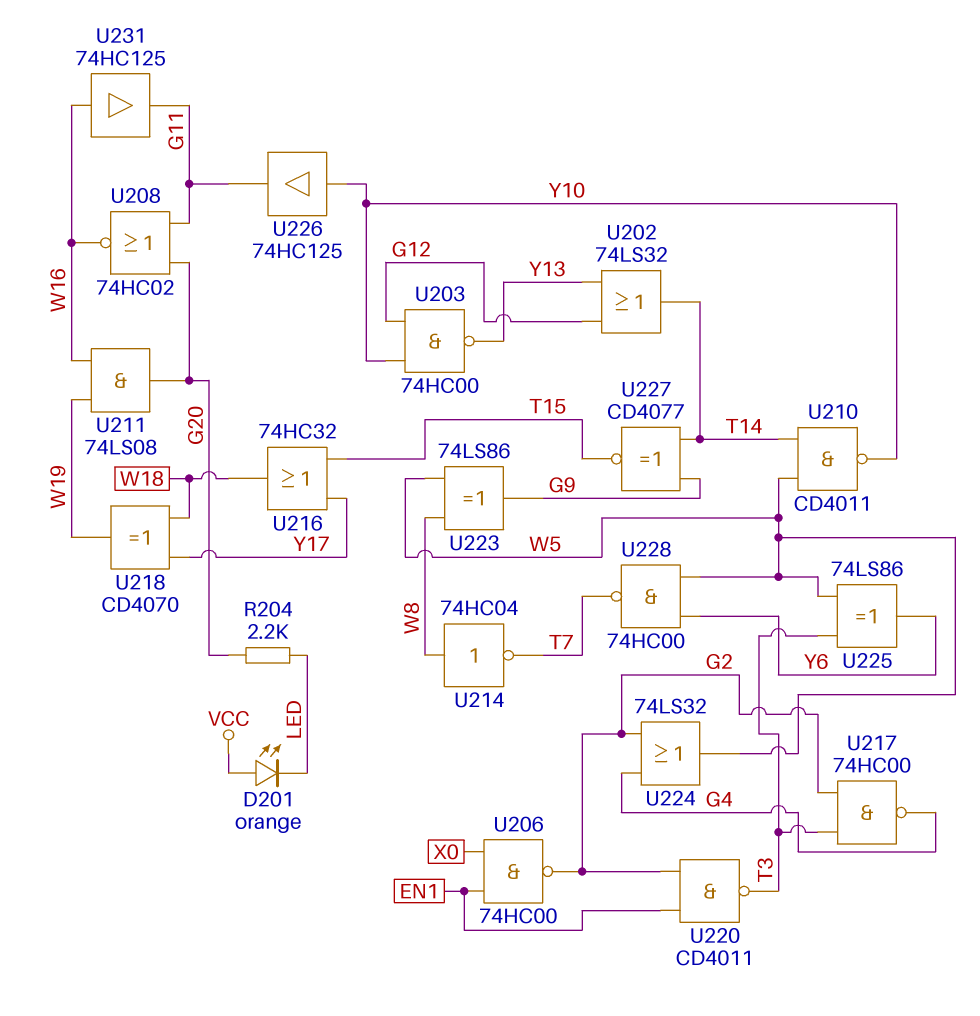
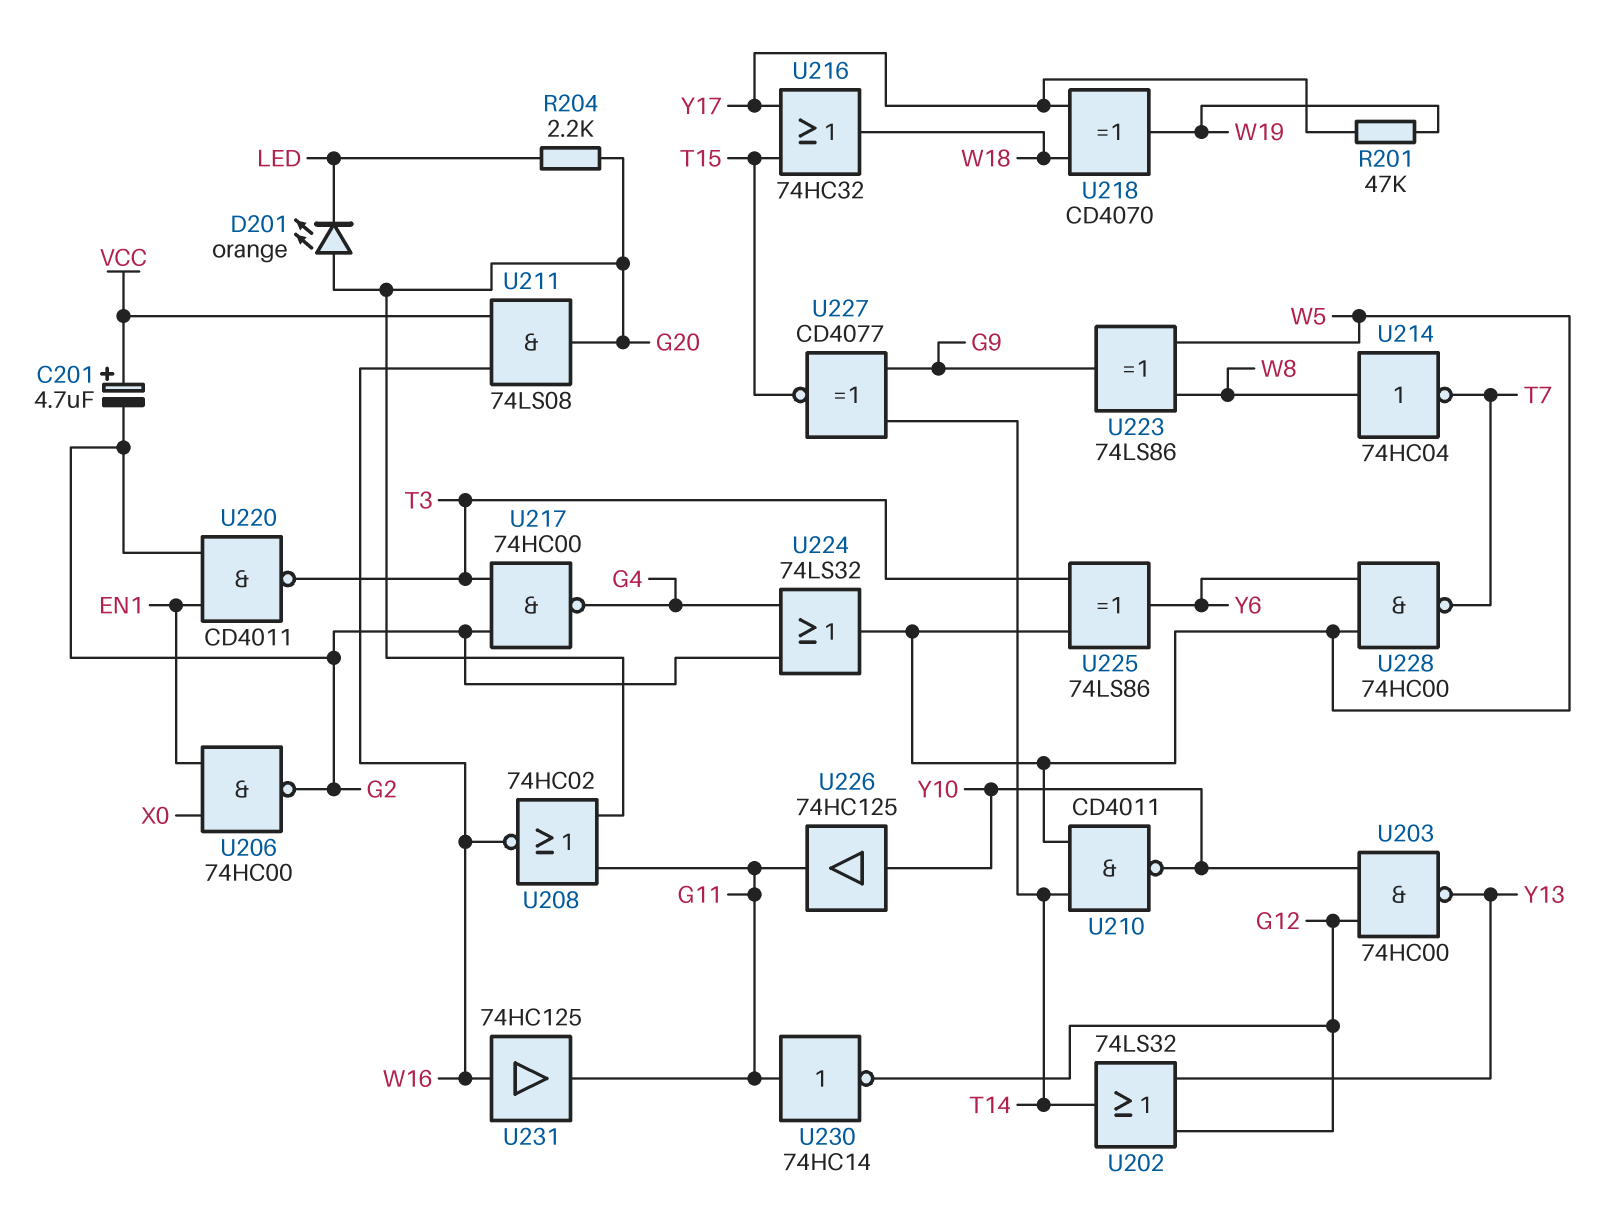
C201: none -> 4.7uF (plus VCC, minus G2)
D201: LED orange (A VCC, K LED) -> LED orange (A G20, K LED)
R201: none -> 47k (W19, Y17)
U211: AND 74LS08 (in W16, in W19, out G20) -> AND 74LS08 (in VCC, in W16, out G20)
U230: none -> NOT 74HC14 (in G11, out G12)

